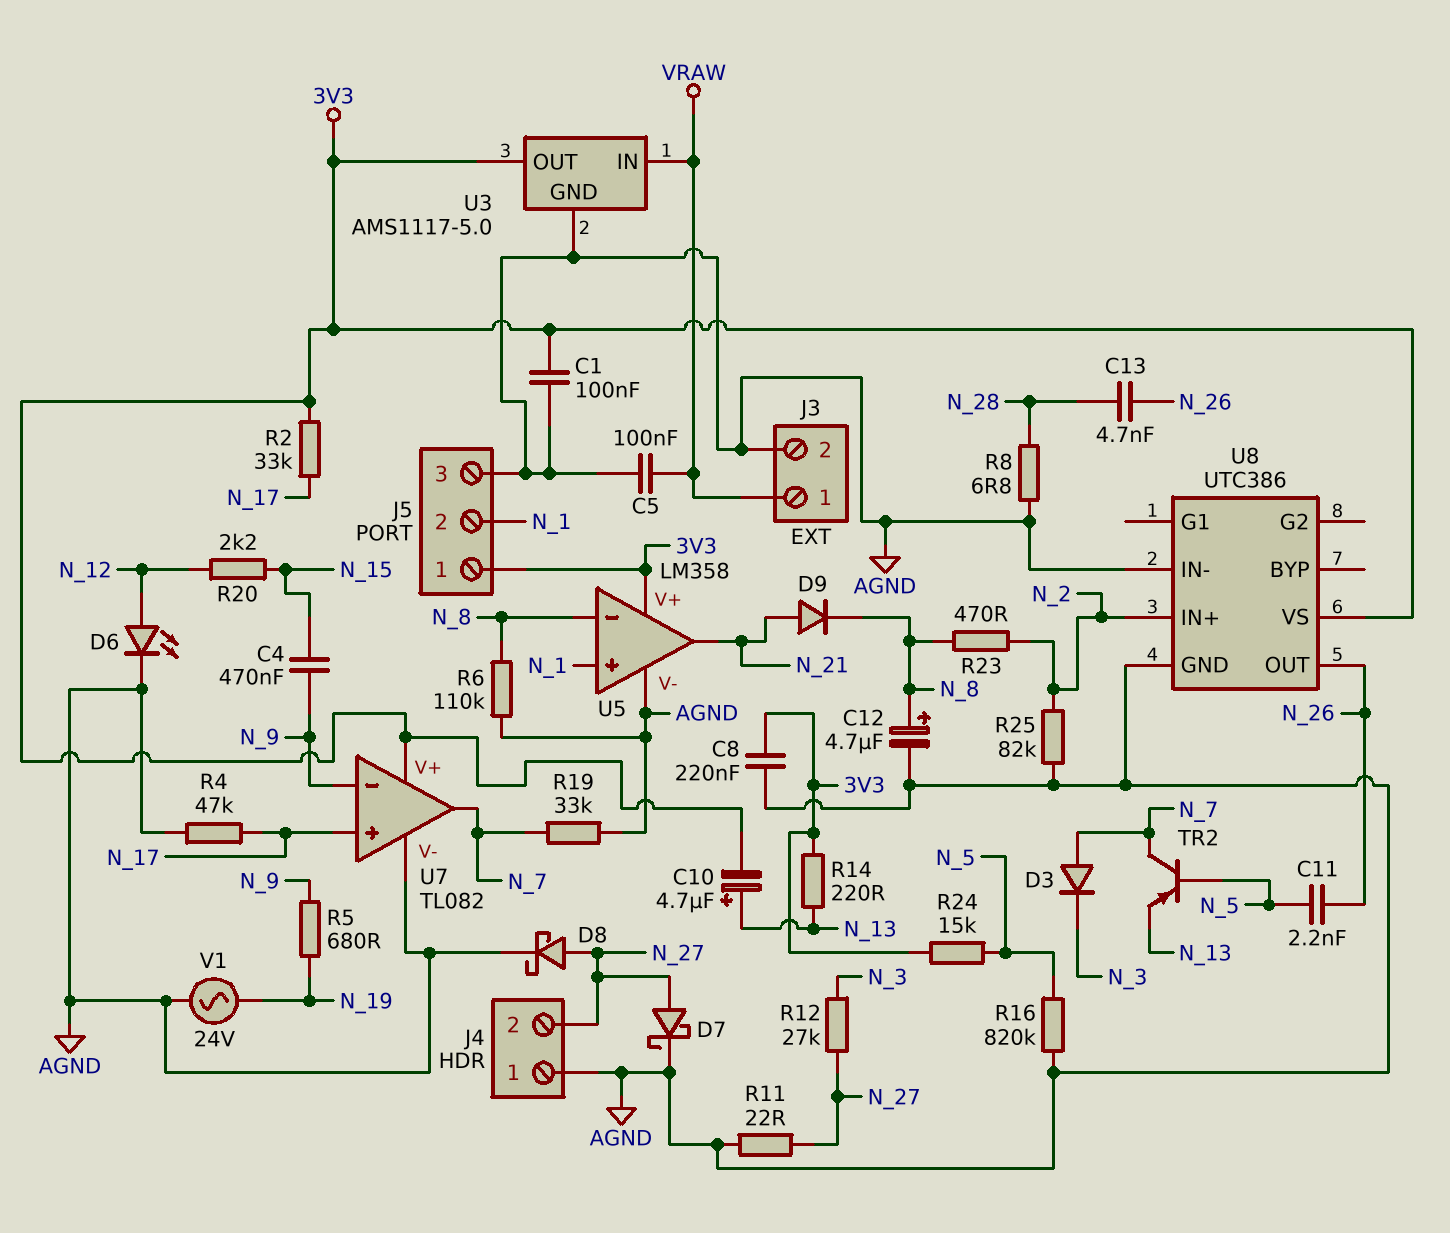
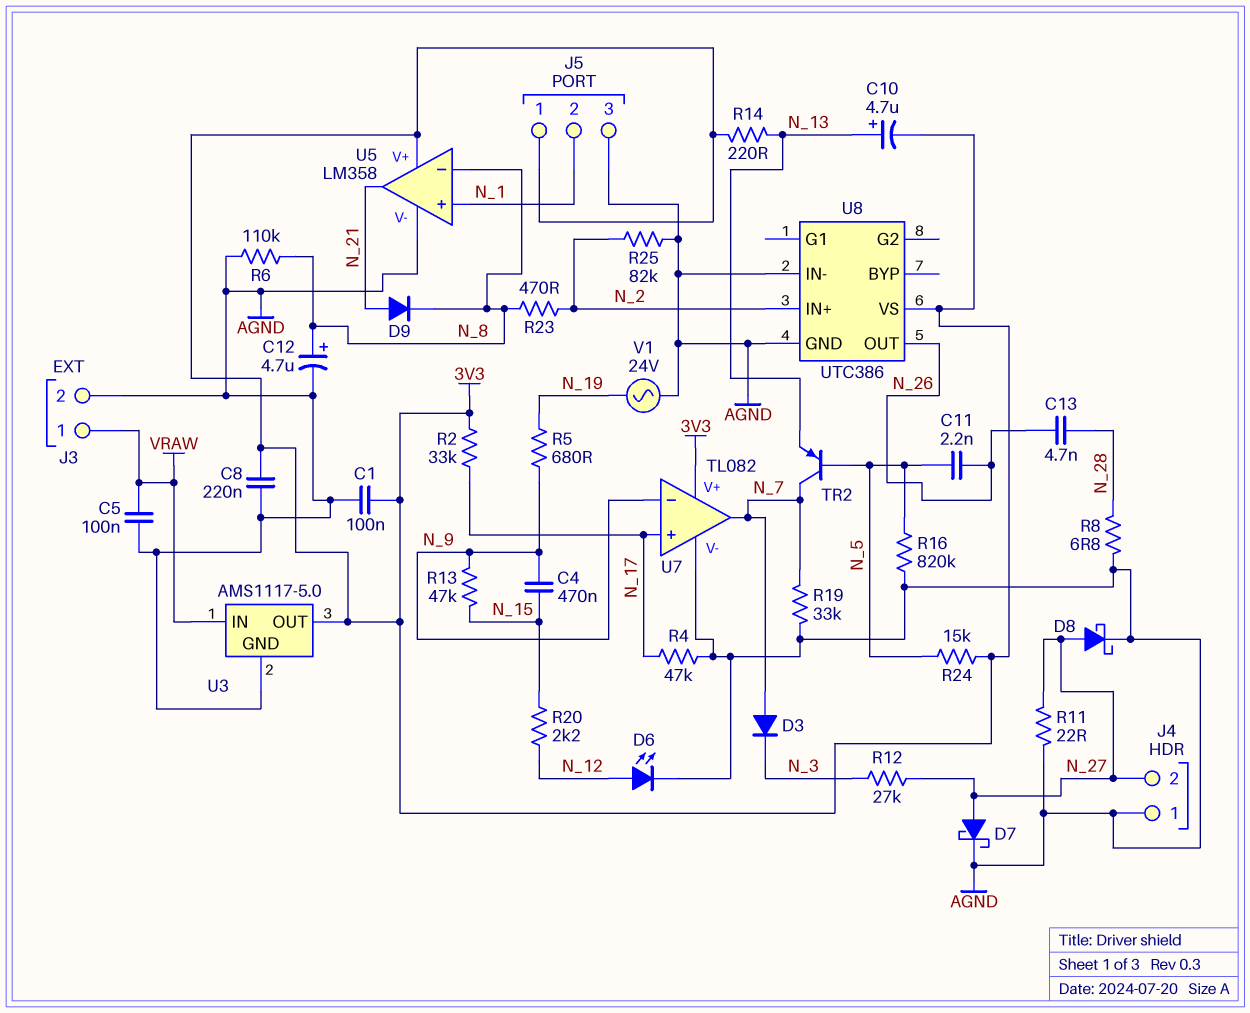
R13: none -> 47k (N_9, N_15)

